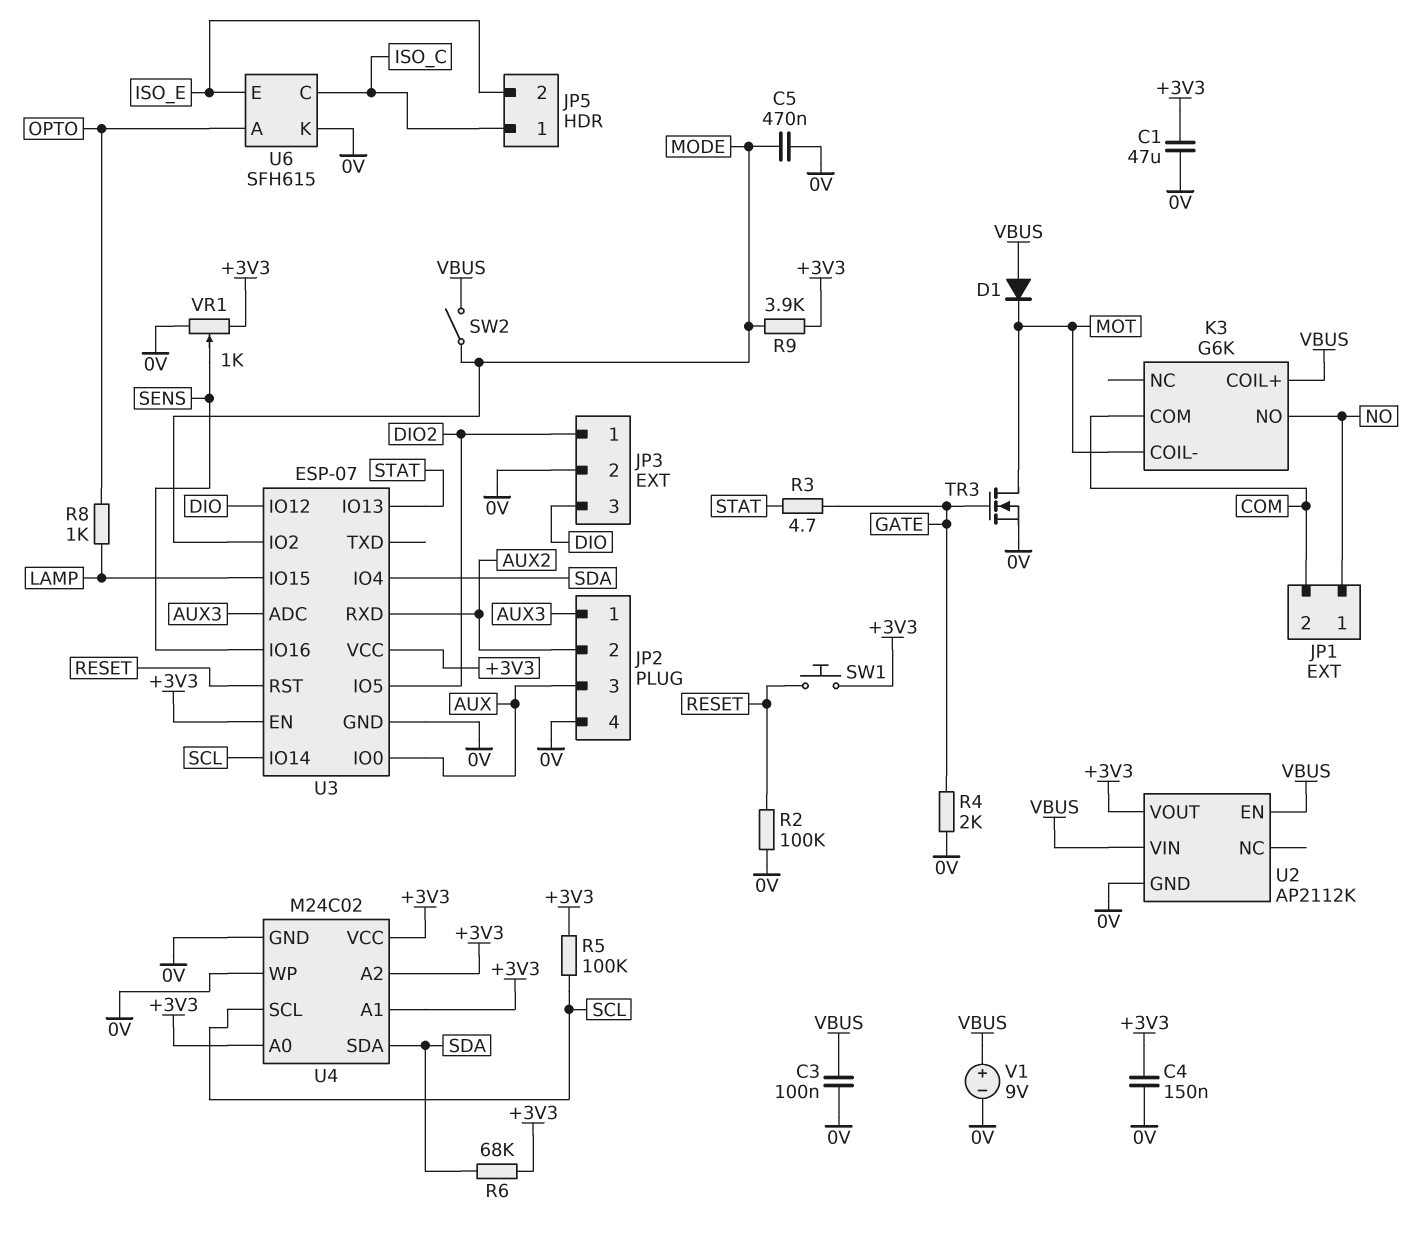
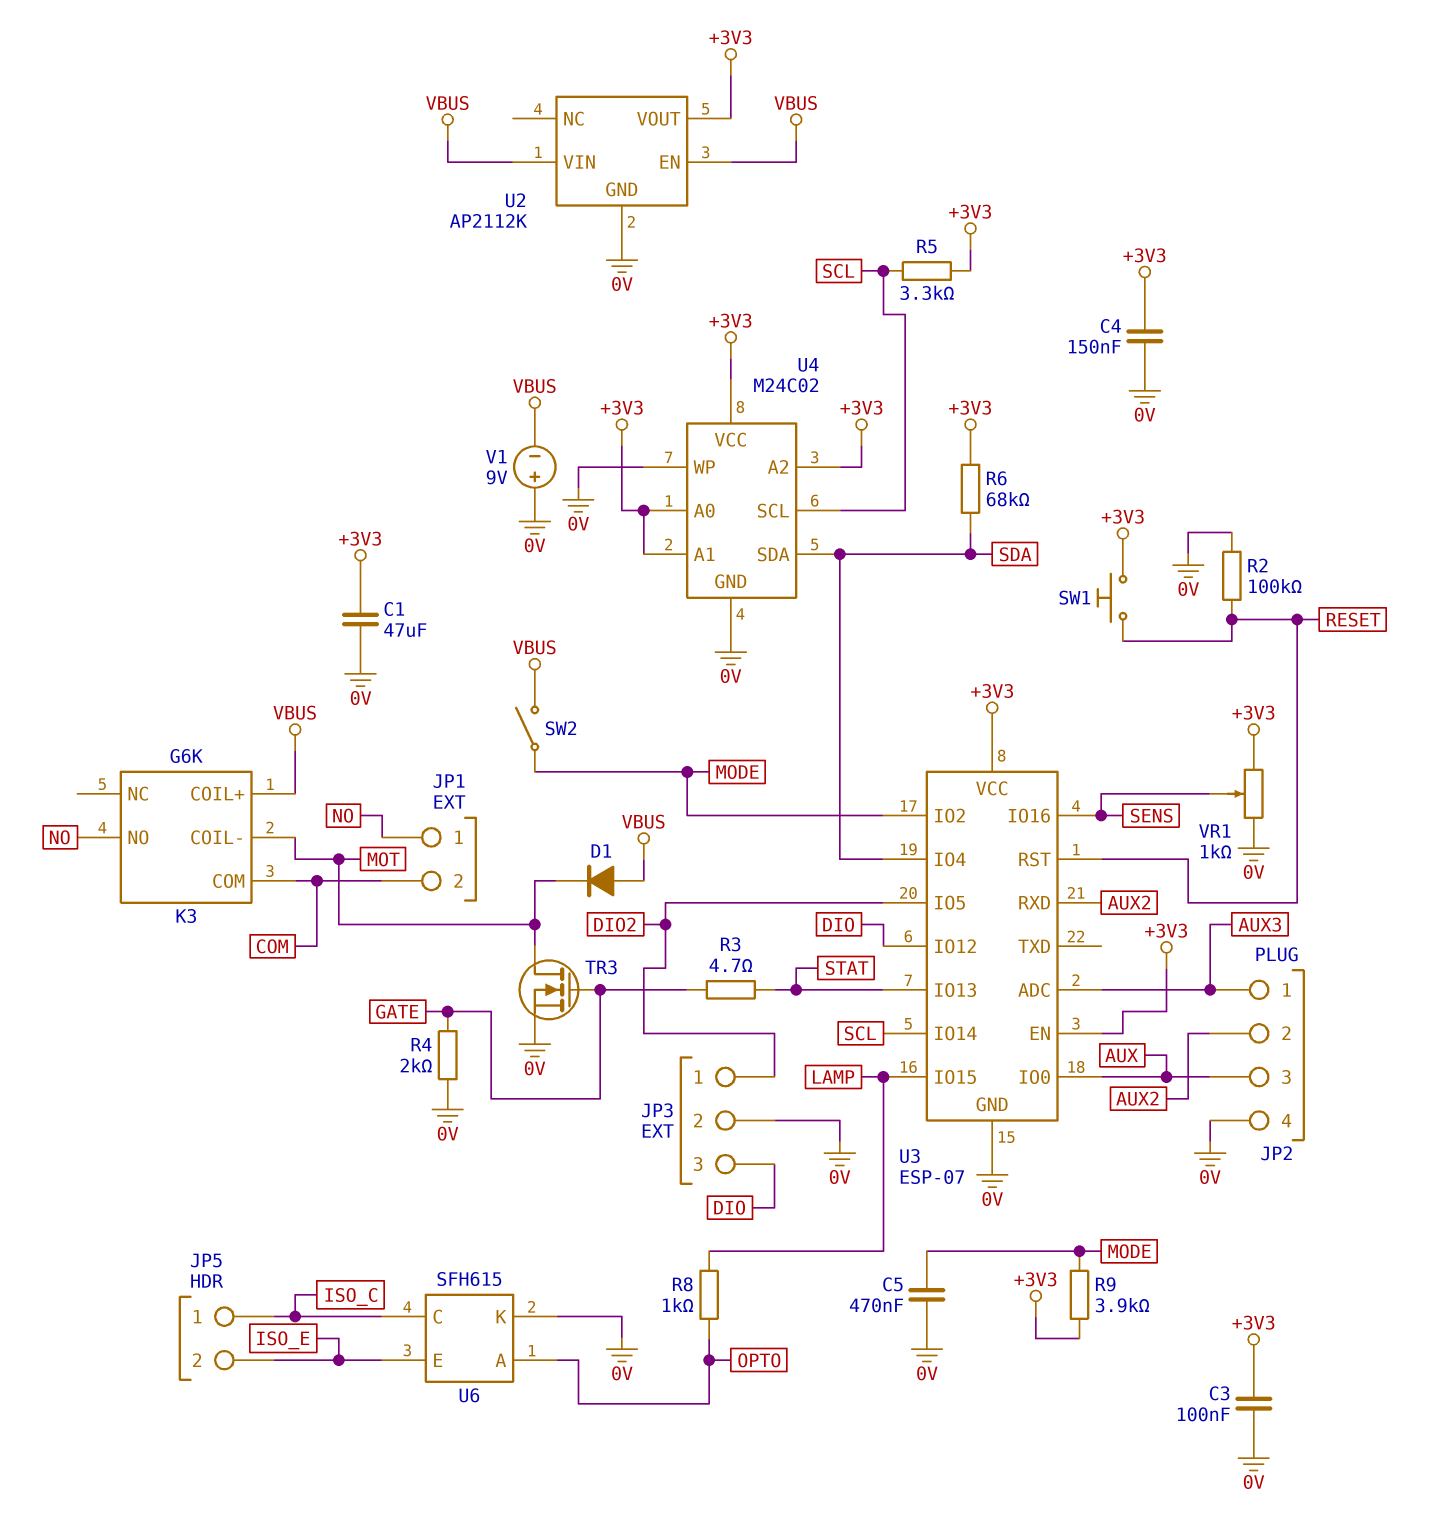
C3: 100nF (0V, VBUS) -> 100nF (+3V3, 0V)
R5: 100k (+3V3, SCL) -> 3.3k (+3V3, SCL)
V1: 9V (plus VBUS, minus 0V) -> 9V (plus 0V, minus VBUS)

